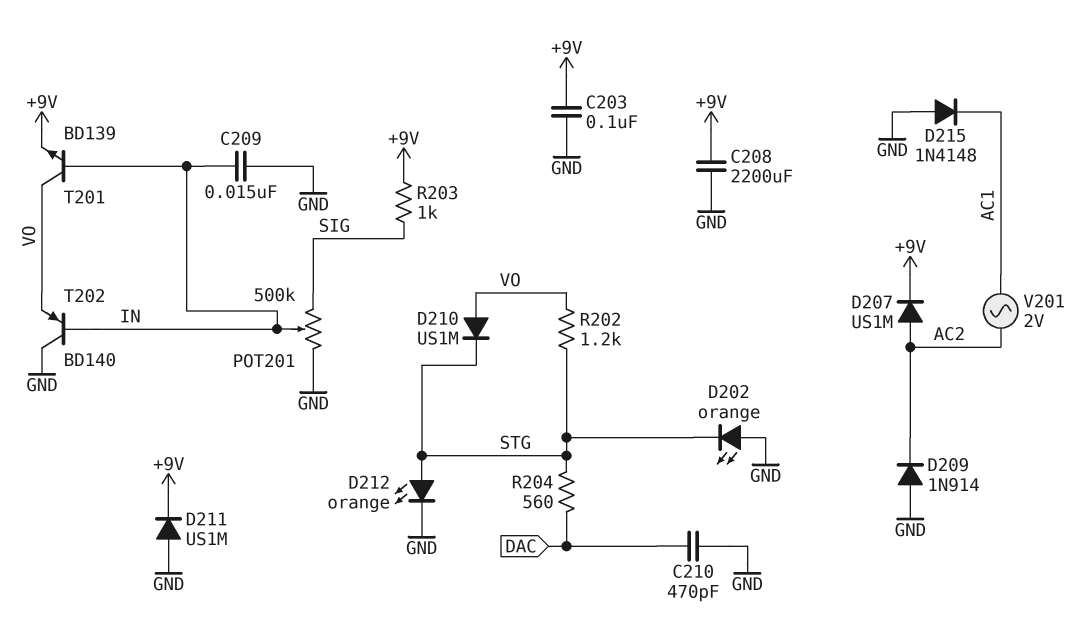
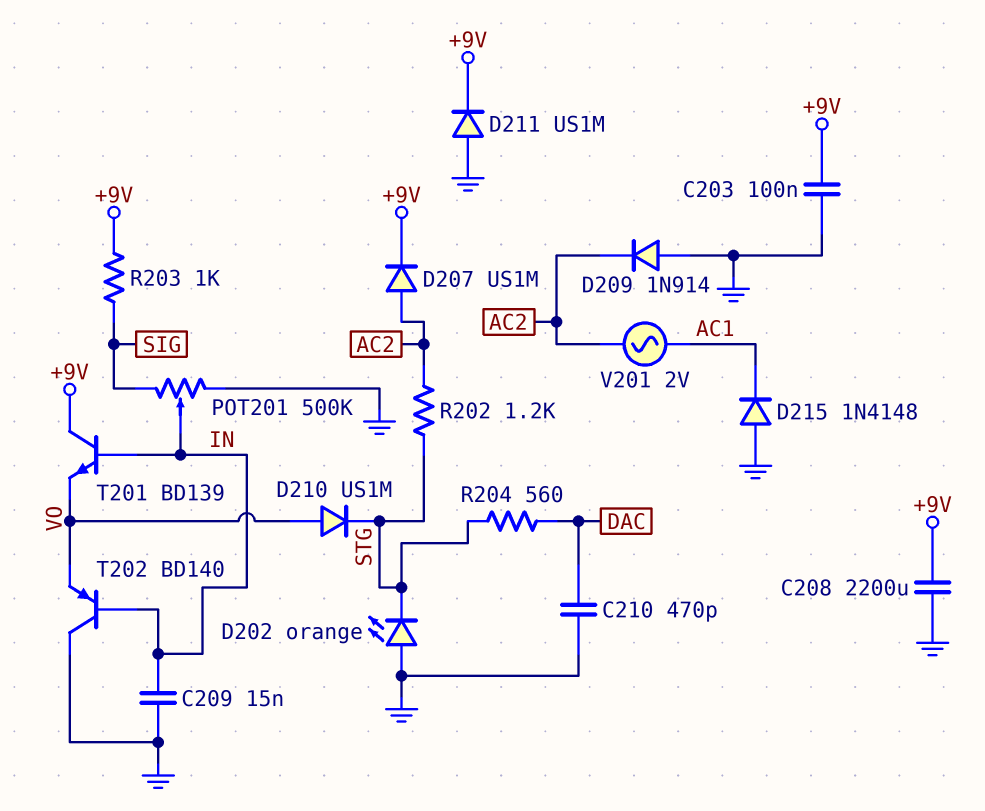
D212: LED orange (A STG, K GND) -> none
R202: 1.2k (STG, VO) -> 1.2k (AC2, STG)
T201: NPN BD139 (B IN, C VO, E +9V) -> NPN BD139 (B IN, C +9V, E VO)

